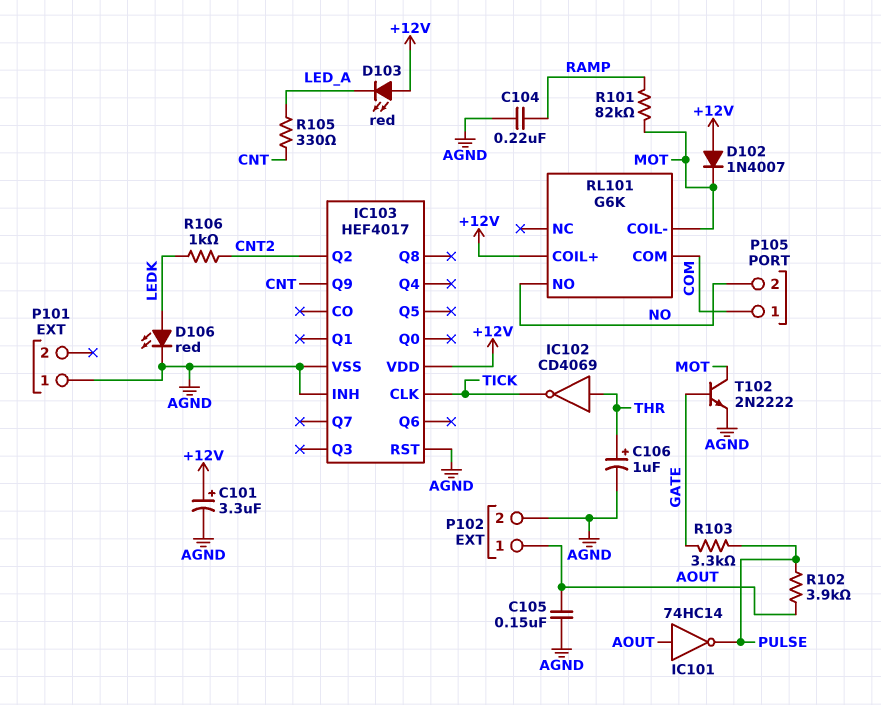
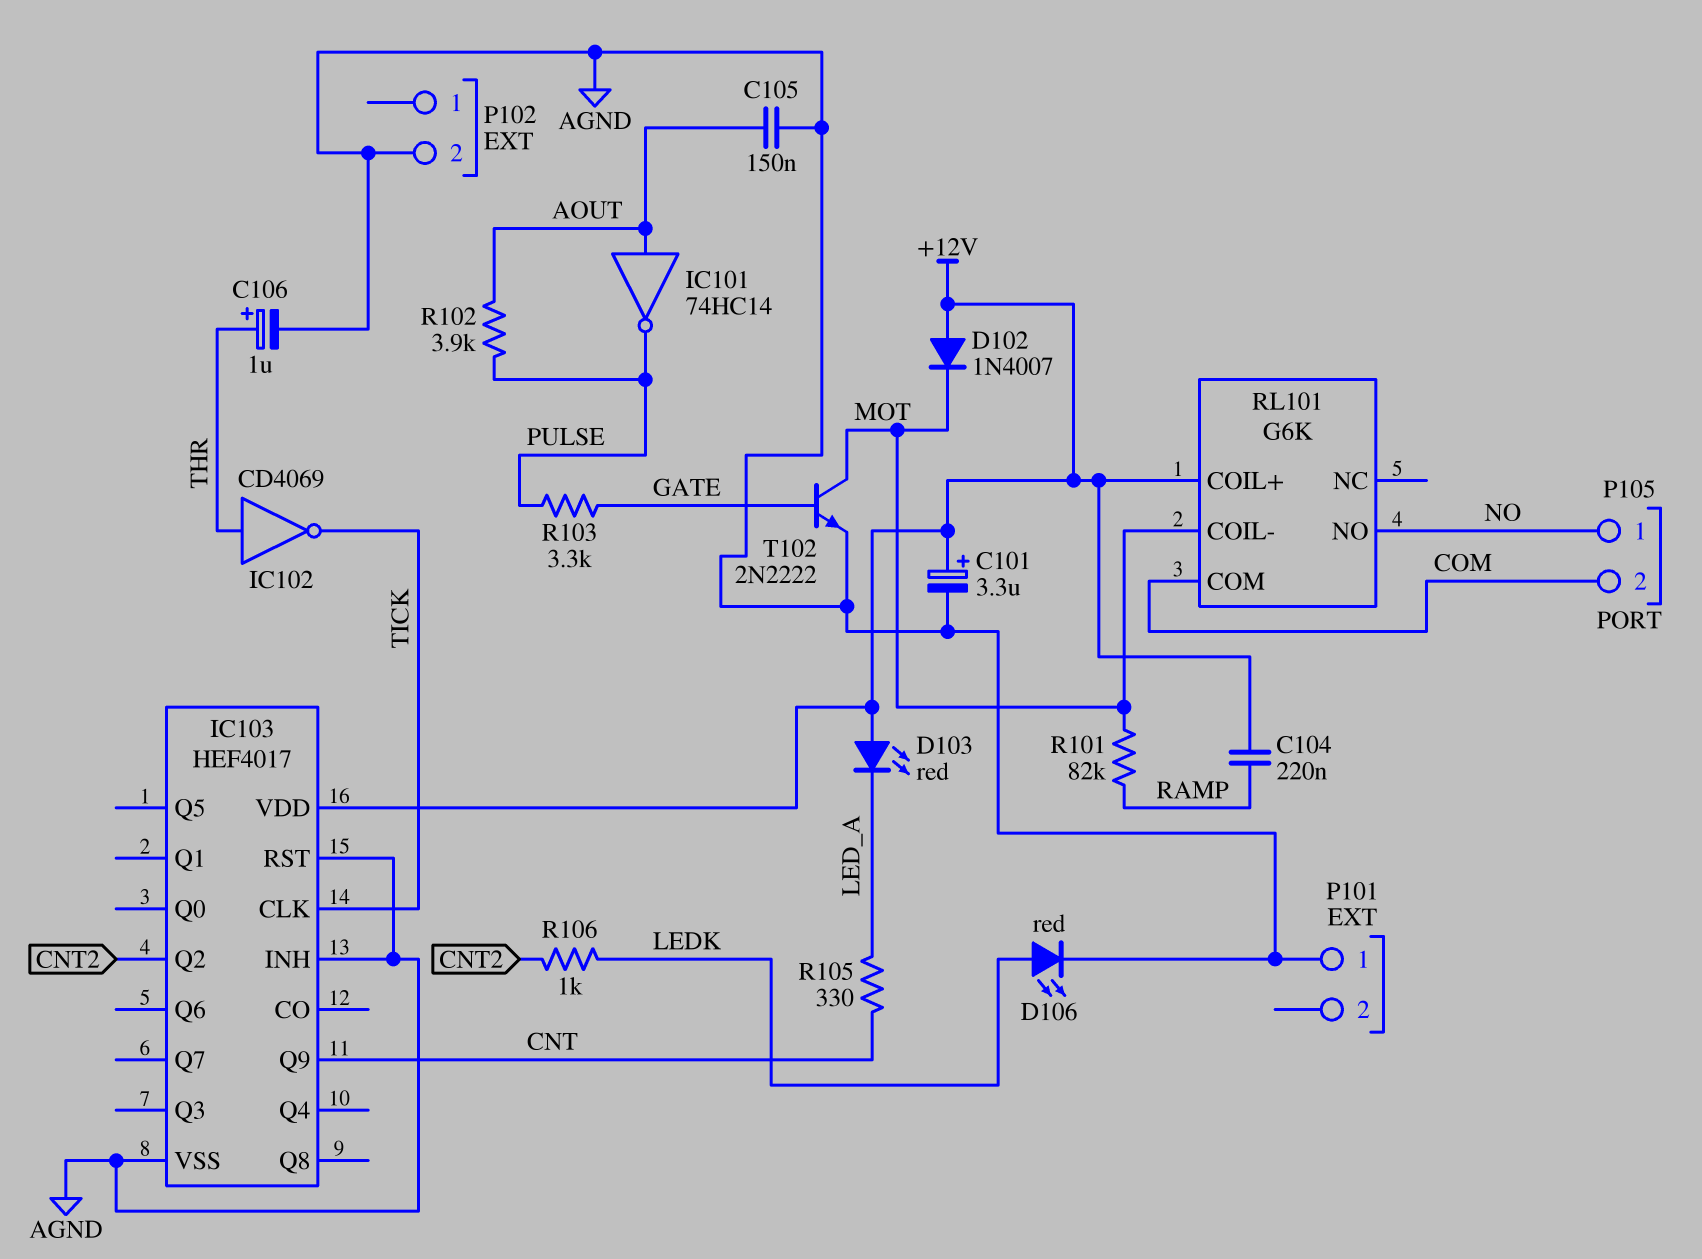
C104: 220nF (AGND, RAMP) -> 220nF (+12V, RAMP)
P102 pin 1: AOUT -> none
P105 pin 1: COM -> NO
P105 pin 2: NO -> COM

